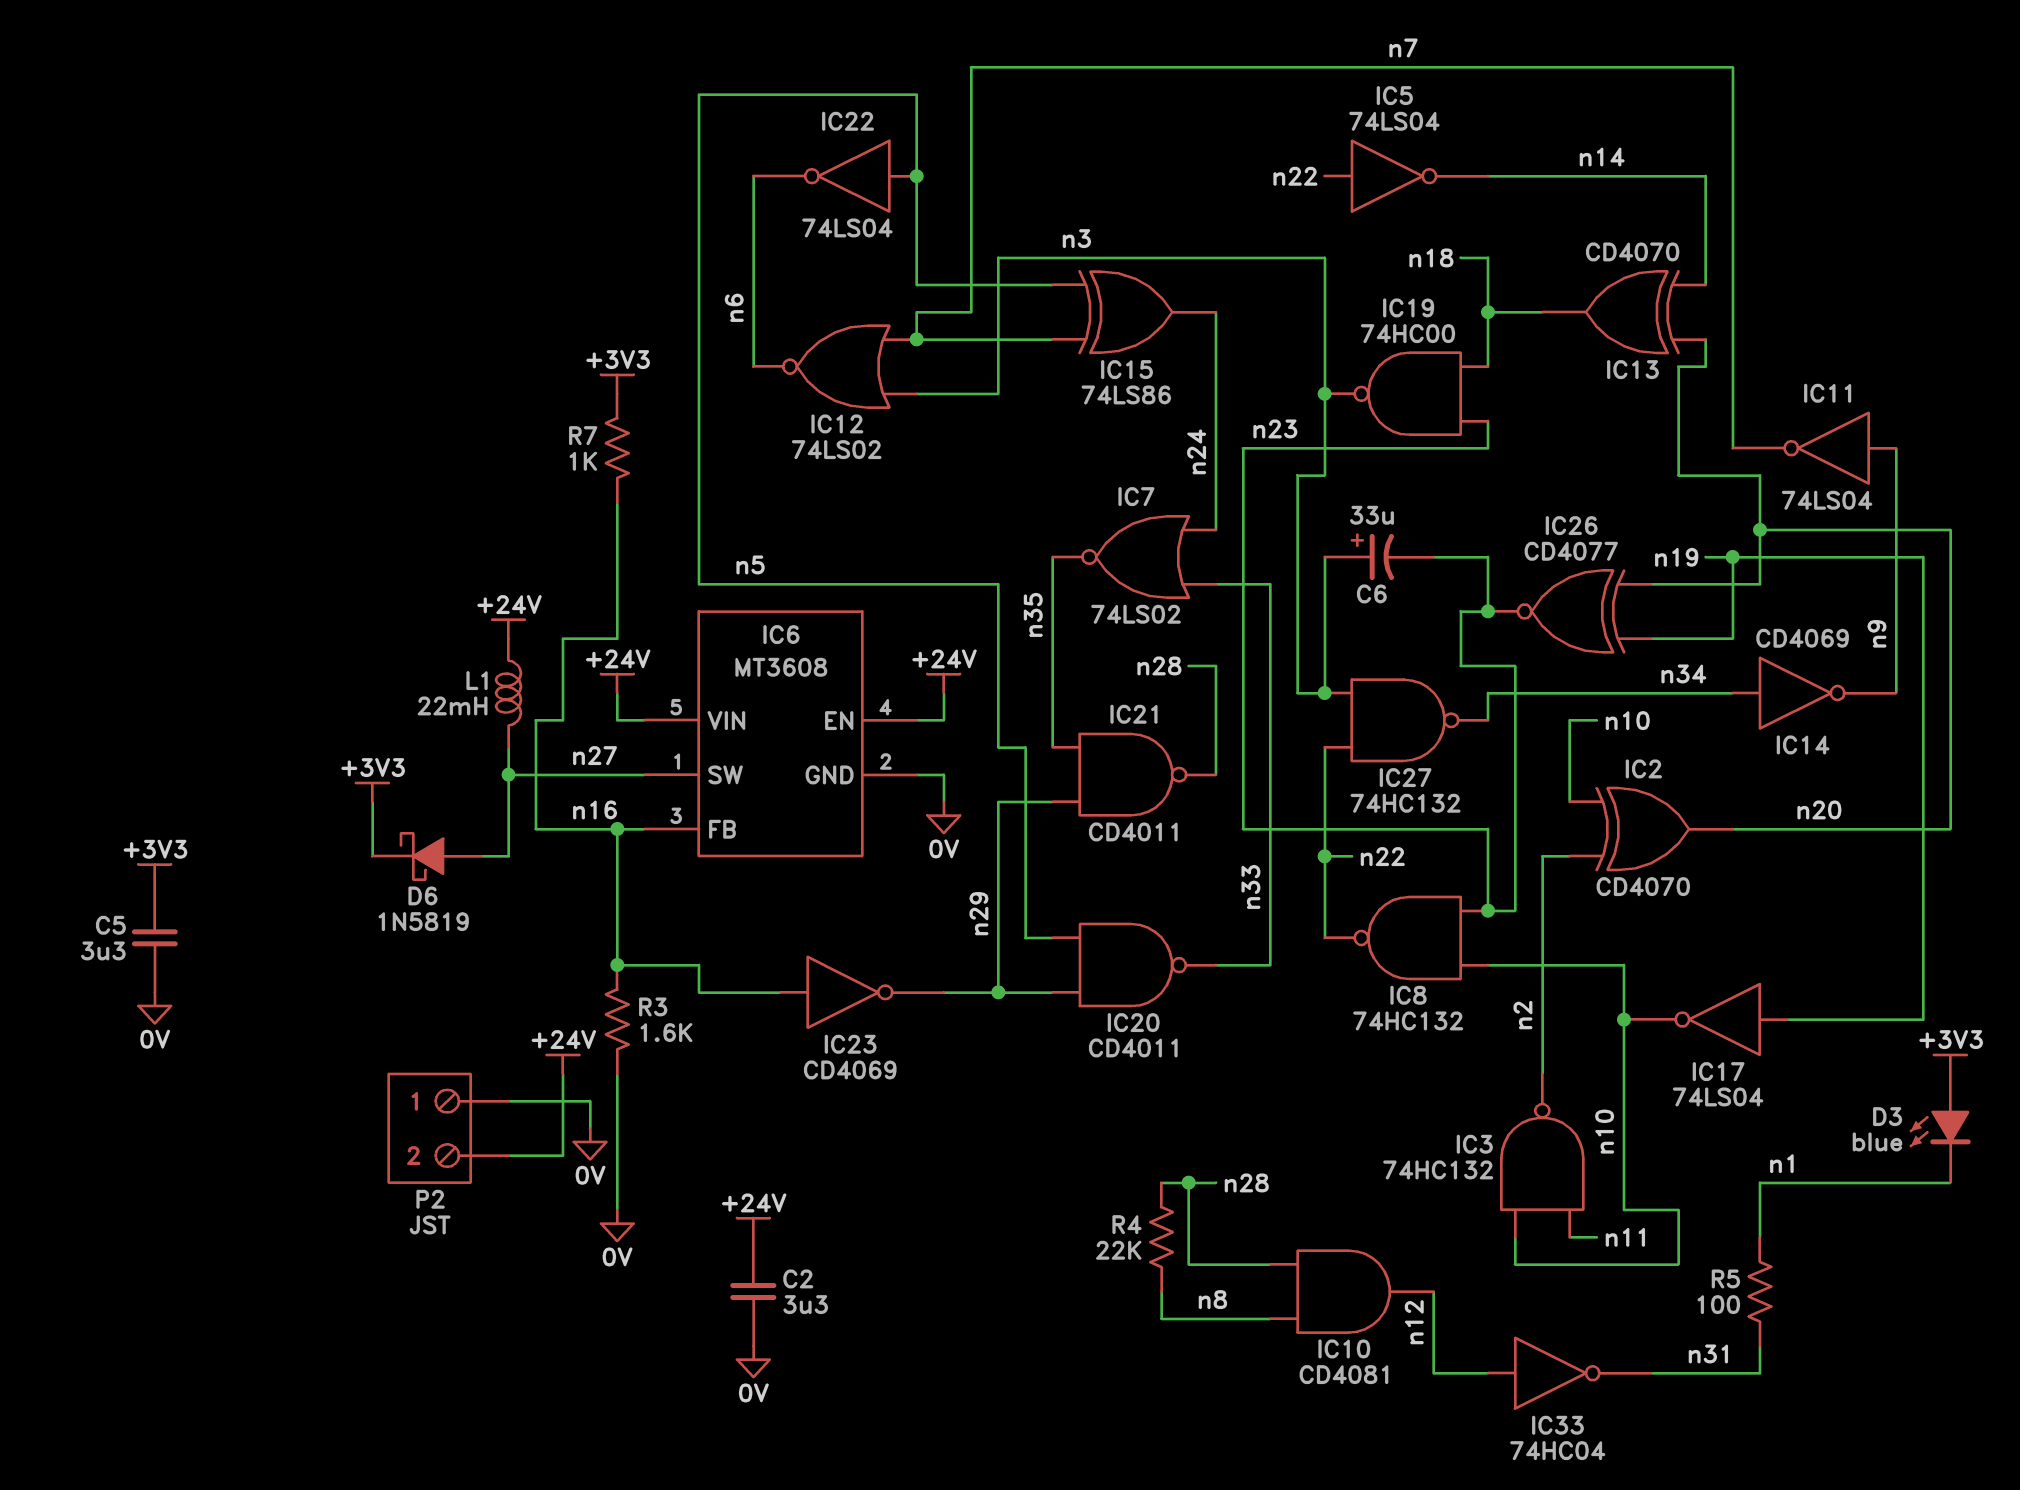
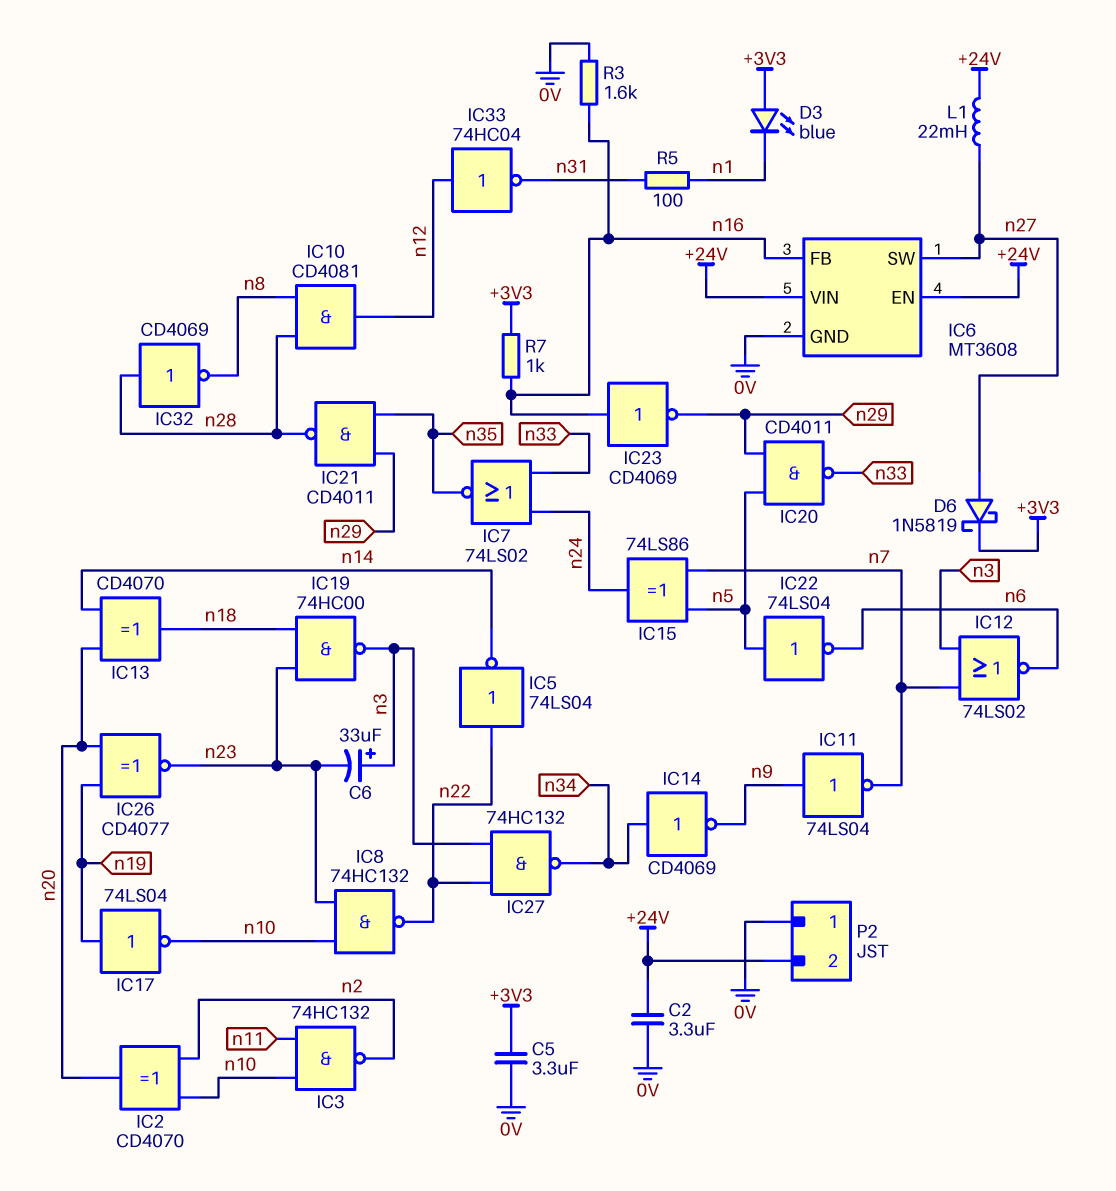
IC32: none -> NOT CD4069 (in n28, out n8)
R4: 22k (n8, n28) -> none

